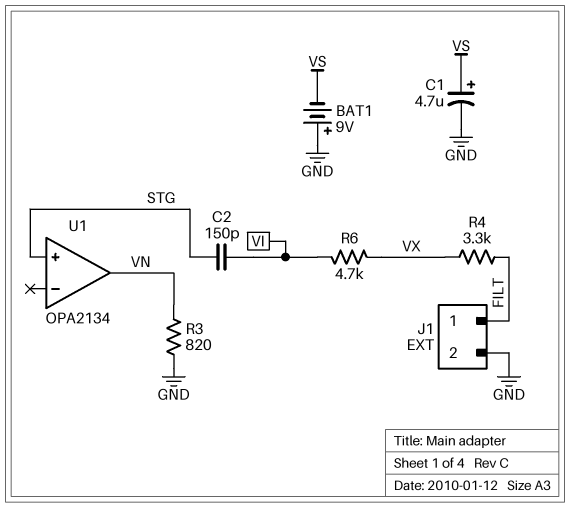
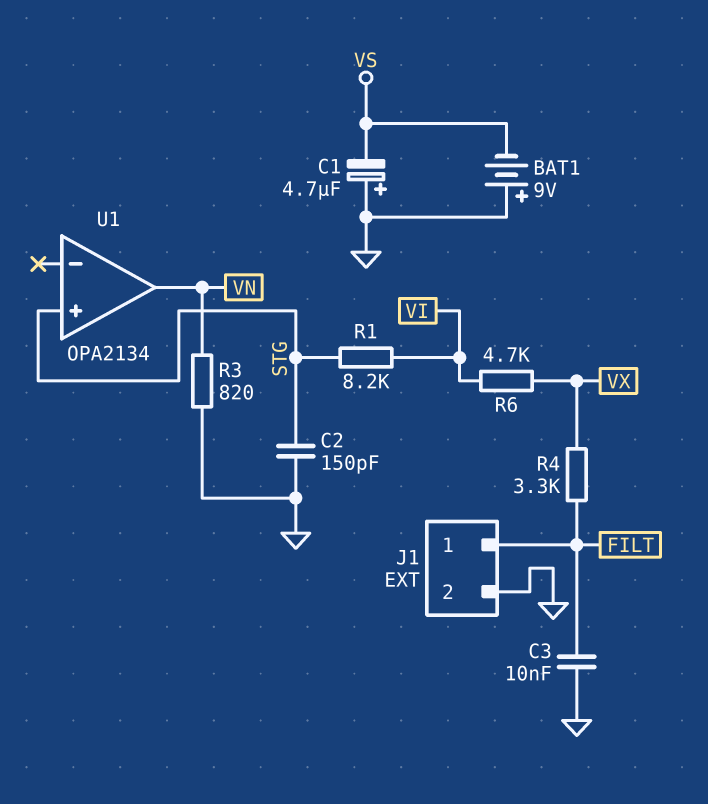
C1: 4.7uF (plus VS, minus GND) -> 4.7uF (plus GND, minus VS)
C2: 150pF (STG, VI) -> 150pF (GND, STG)
C3: none -> 10nF (FILT, GND)
R1: none -> 8.2k (STG, VI)

